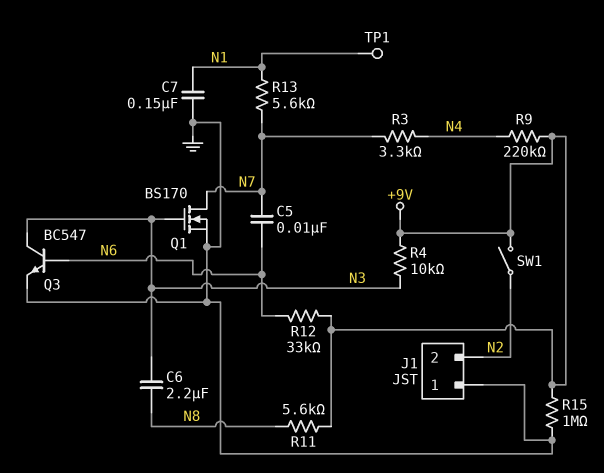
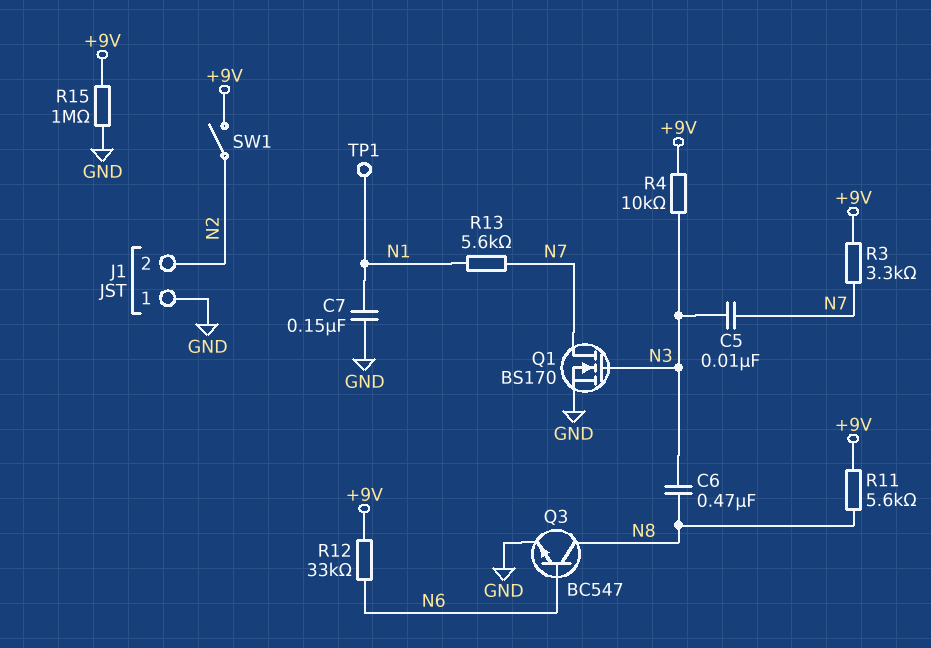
C5: 10nF (N6, N7) -> 10nF (N3, N7)
C6: 2.2uF (N3, N8) -> 470nF (N3, N8)
Q3: NPN BC547 (B N6, C N3, E GND) -> NPN BC547 (B N6, C N8, E GND)
R3: 3.3k (N4, N7) -> 3.3k (+9V, N7)
R9: 220k (+9V, N4) -> none

